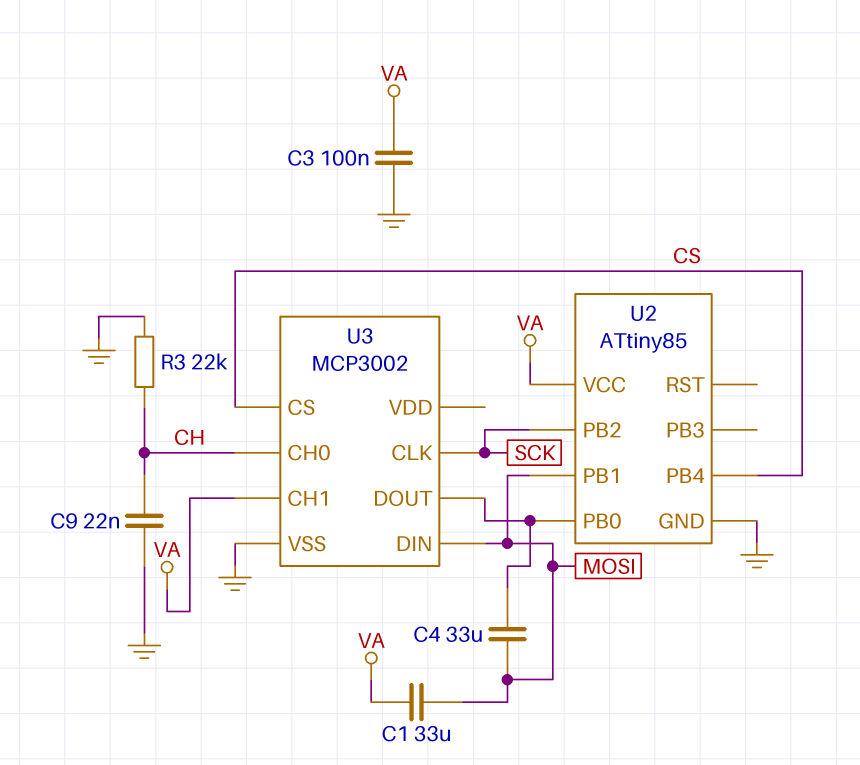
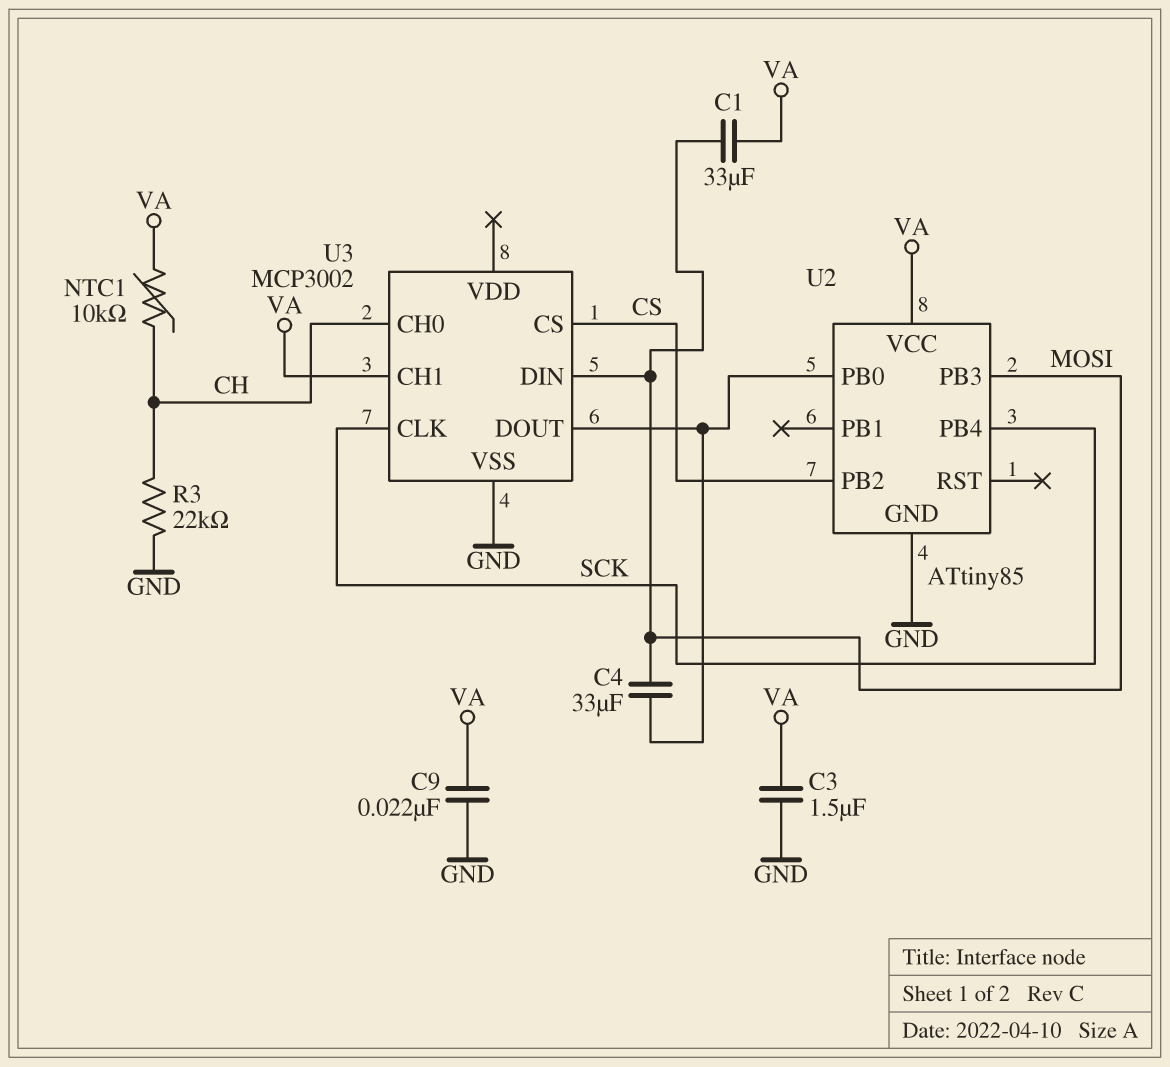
C3: 100nF (GND, VA) -> 1.5uF (GND, VA)
C9: 22nF (CH, GND) -> 22nF (GND, VA)
NTC1: none -> 10k (CH, VA)
U2 pin PB1: MOSI -> none
U2 pin PB2: SCK -> CS
U2 pin PB3: none -> MOSI
U2 pin PB4: CS -> SCK

